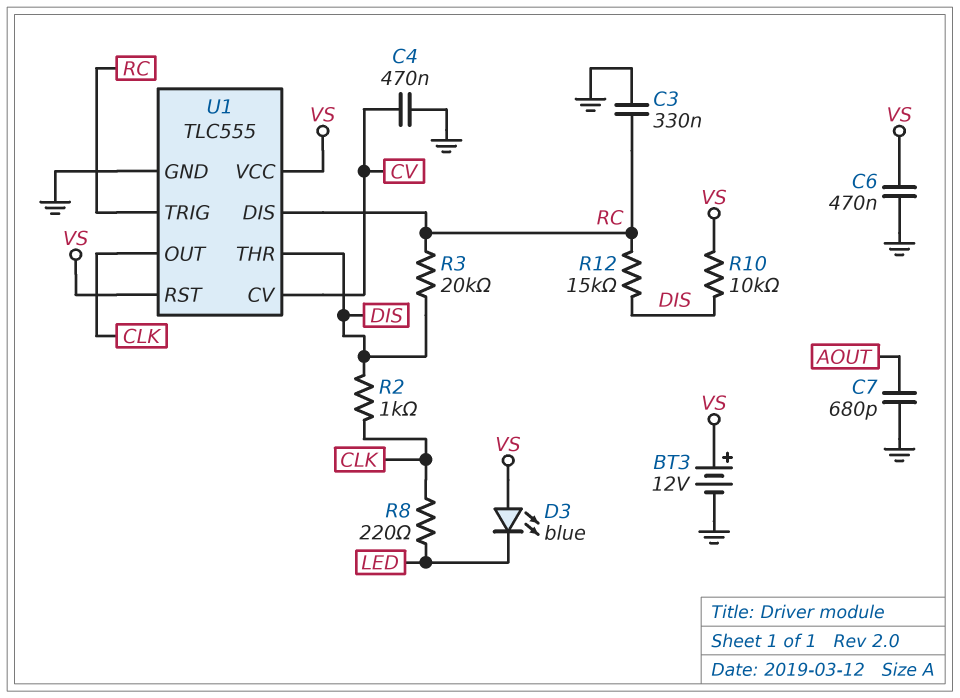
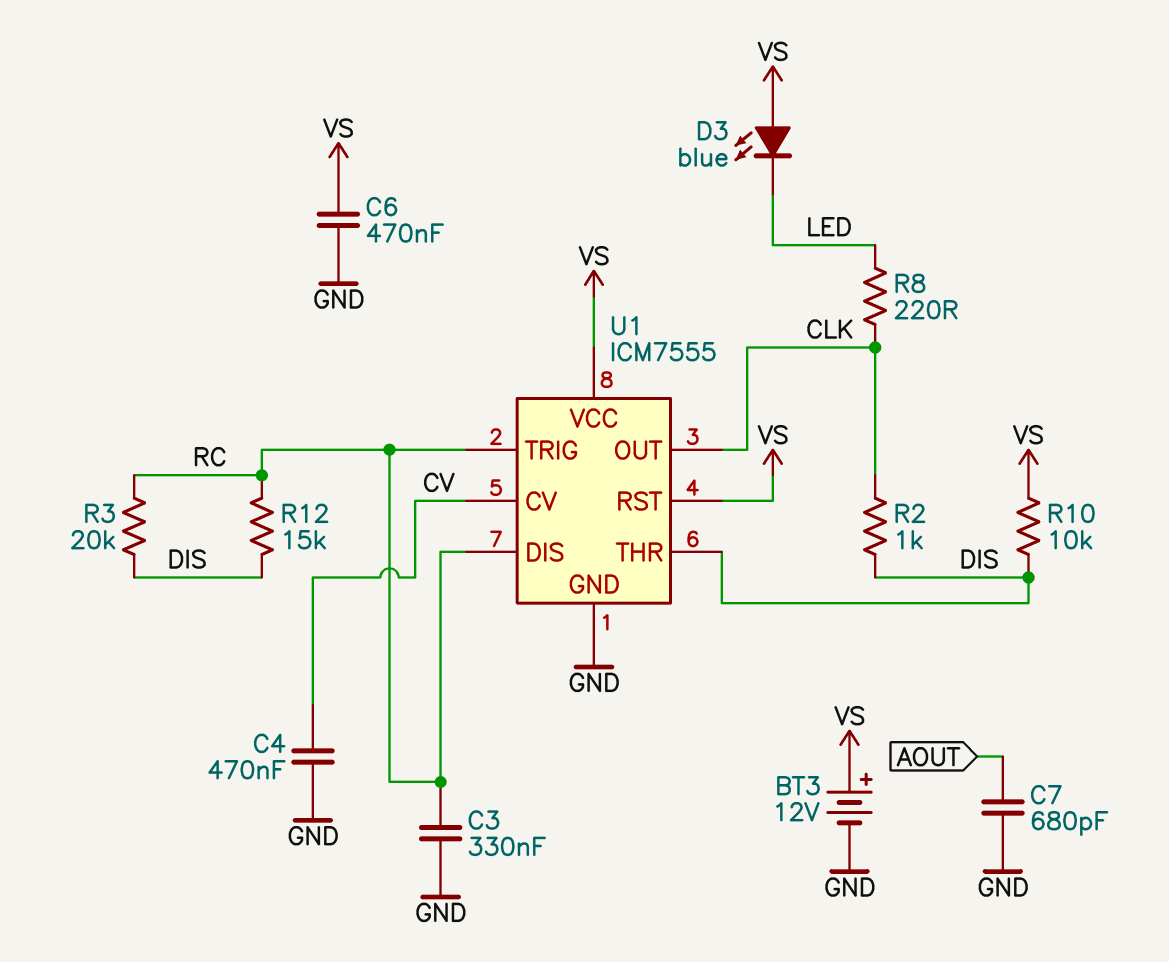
U1: TLC555 -> ICM7555

